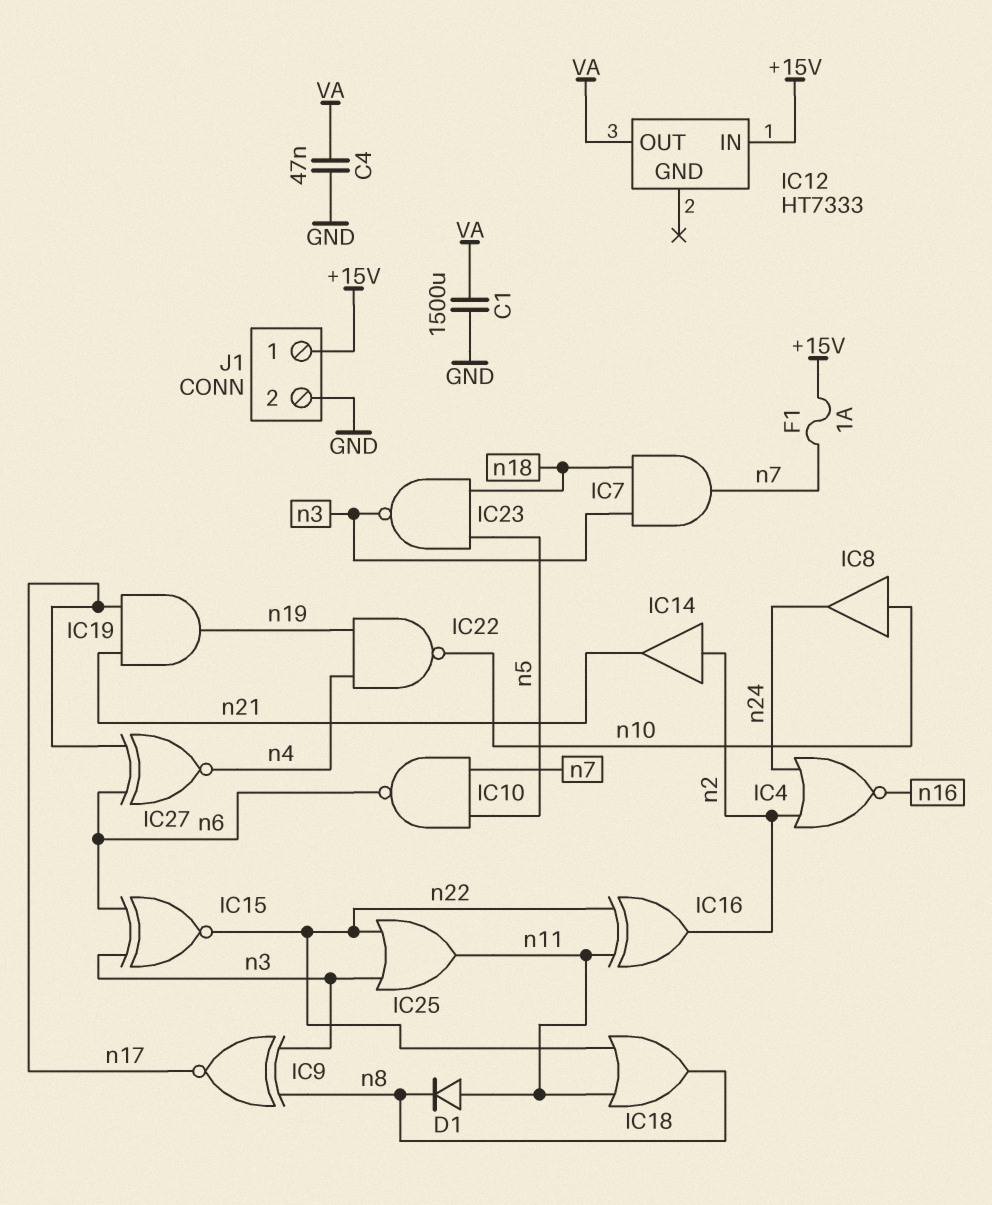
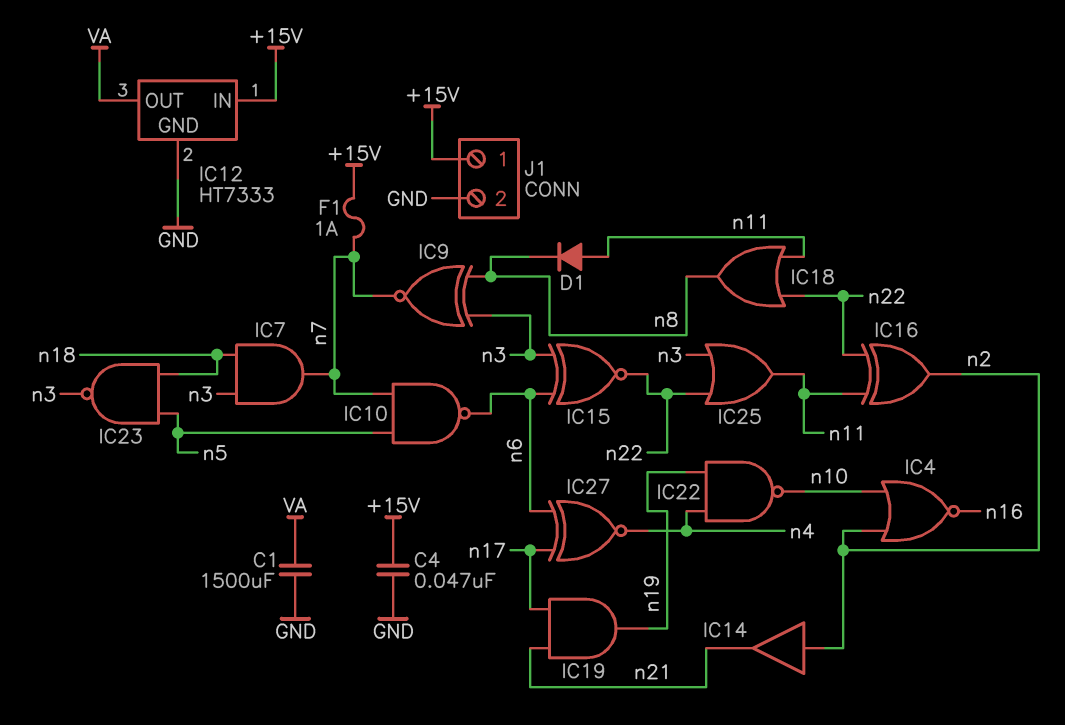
C4: 47nF (GND, VA) -> 47nF (+15V, GND)
IC4: NOR (in n2, in n24, out n16) -> NOR (in n2, in n10, out n16)
IC8: buffer (in n10, out n24) -> none
IC9: XNOR (in n3, in n8, out n17) -> XNOR (in n3, in n8, out n7)
IC12 pin GND: none -> GND

